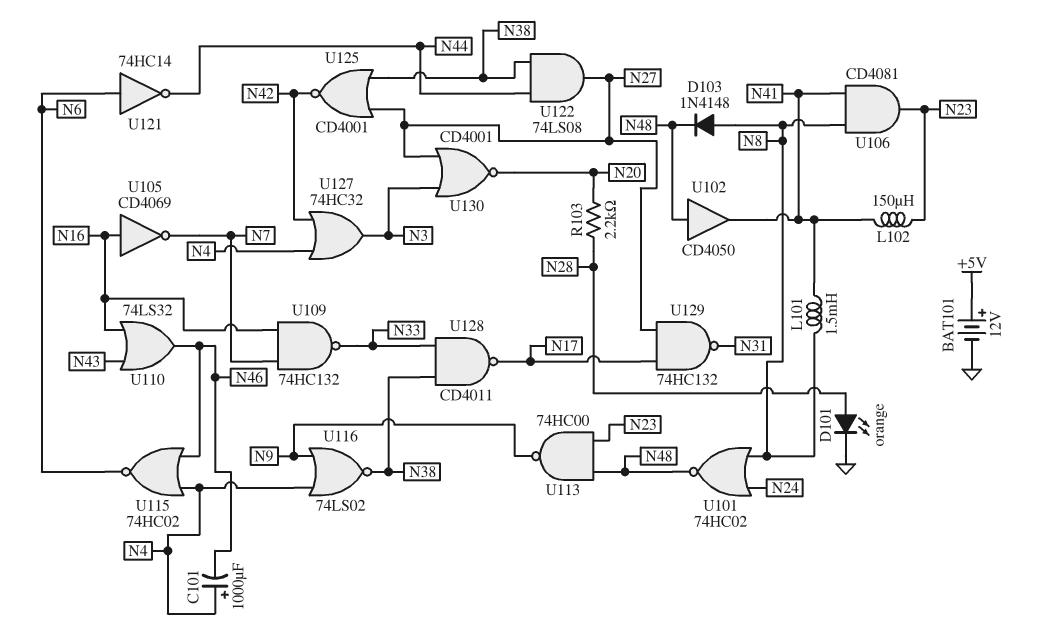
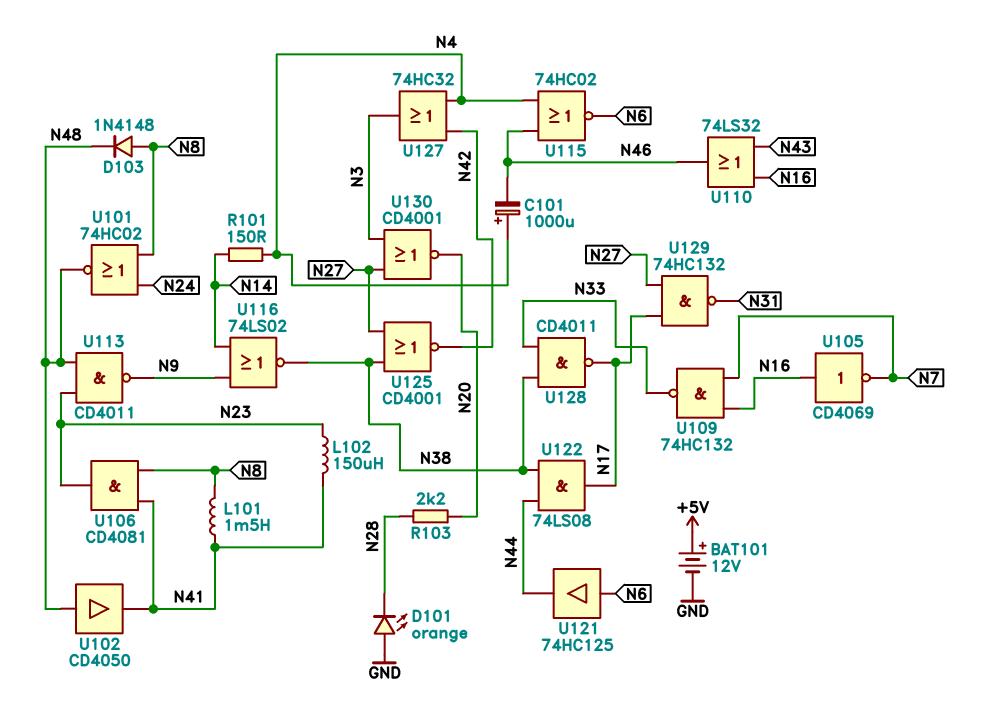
D101: LED orange (A N28, K GND) -> LED orange (A GND, K N28)
R101: none -> 150 (N4, N14)
U113: NAND 74HC00 (in N23, in N48, out N9) -> NAND CD4011 (in N23, in N48, out N9)
U116: NOR 74LS02 (in N4, in N9, out N38) -> NOR 74LS02 (in N9, in N14, out N38)
U121: NOT 74HC14 (in N6, out N44) -> buffer 74HC125 (in N6, out N44)
U122: AND 74LS08 (in N38, in N44, out N27) -> AND 74LS08 (in N38, in N44, out N17)

